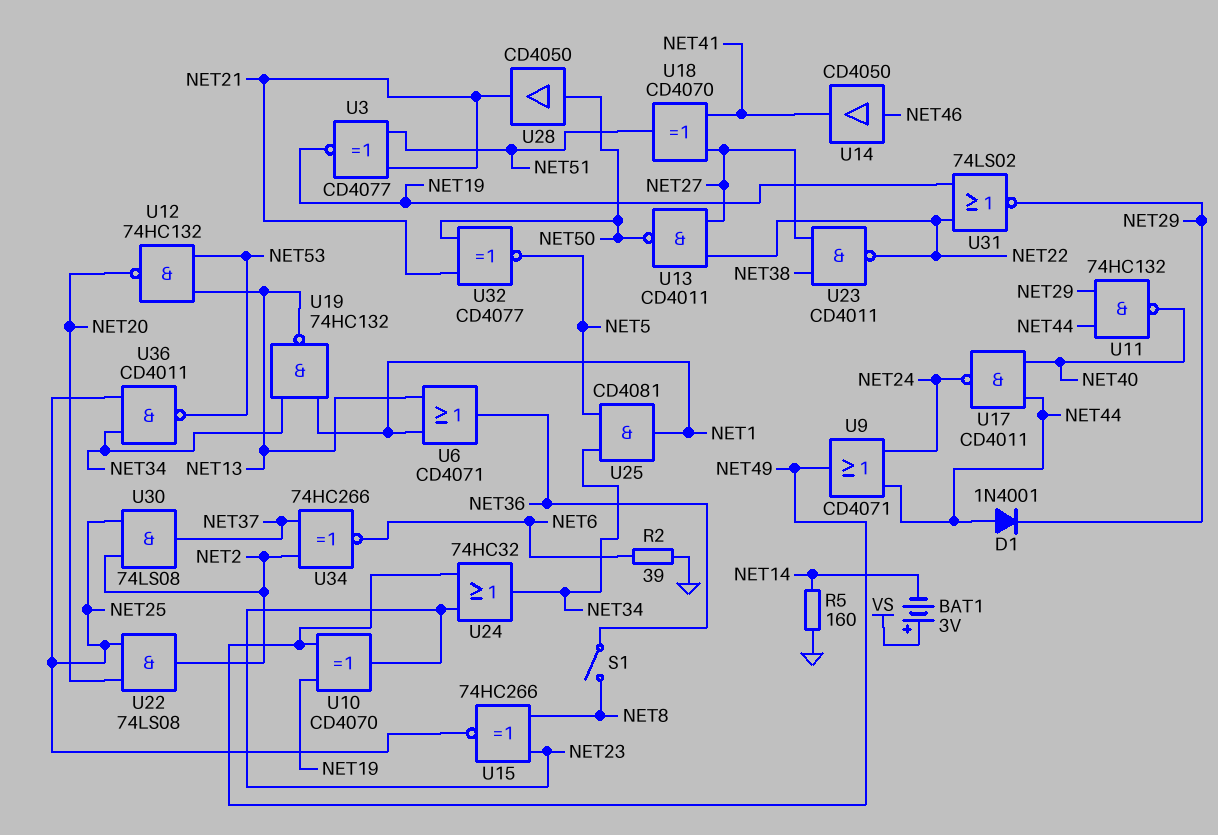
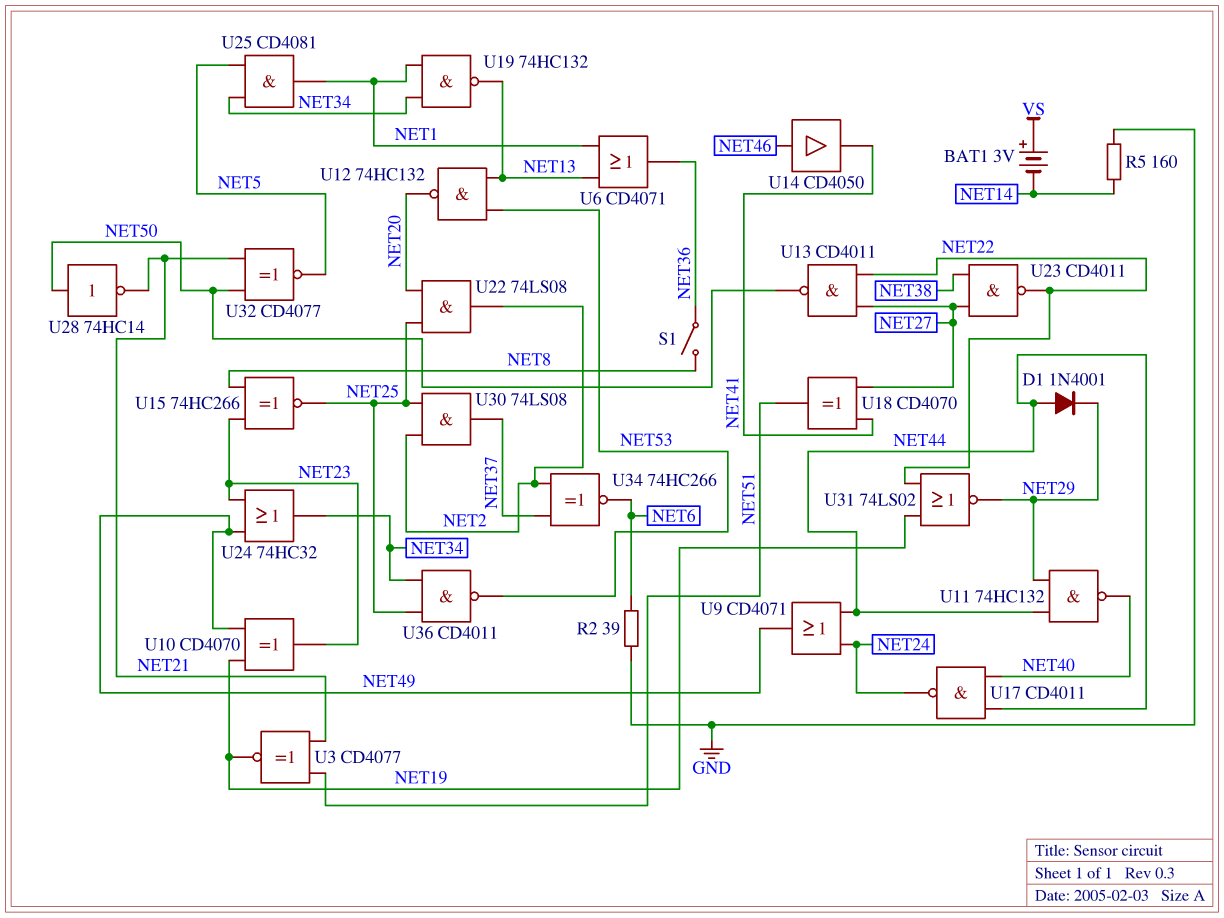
U28: buffer CD4050 (in NET50, out NET21) -> NOT 74HC14 (in NET50, out NET21)

